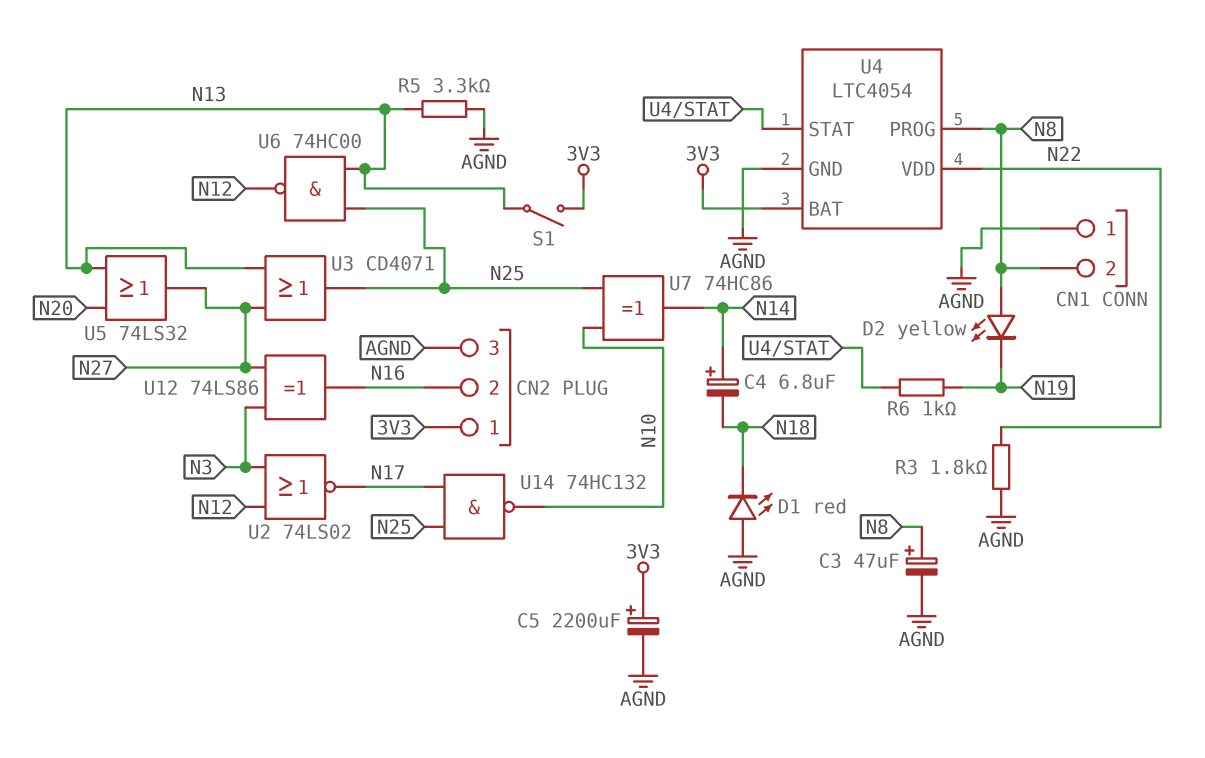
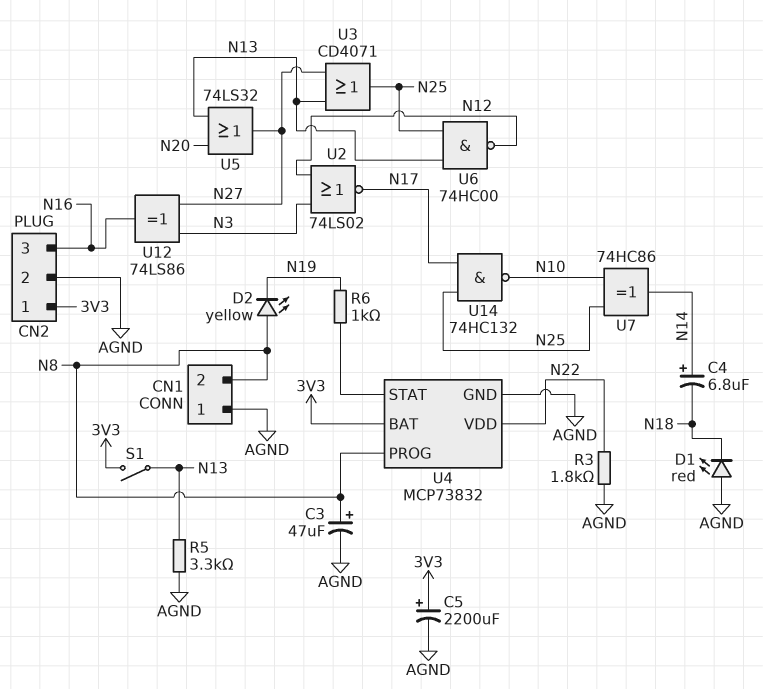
CN2 pin 2: N16 -> AGND
CN2 pin 3: AGND -> N16
U4: LTC4054 -> MCP73832

